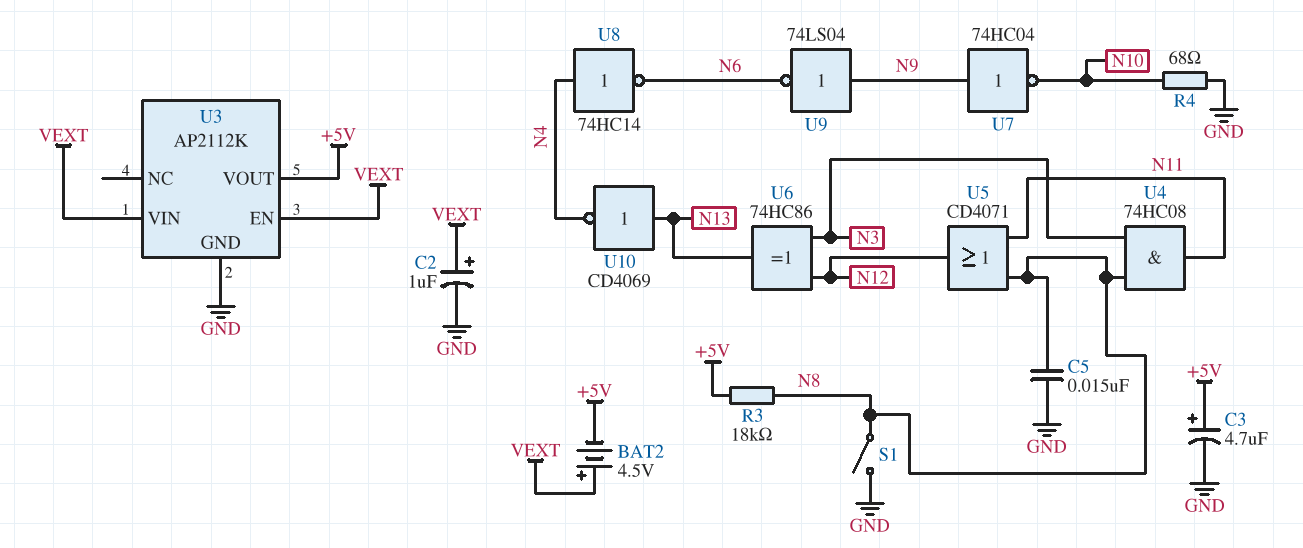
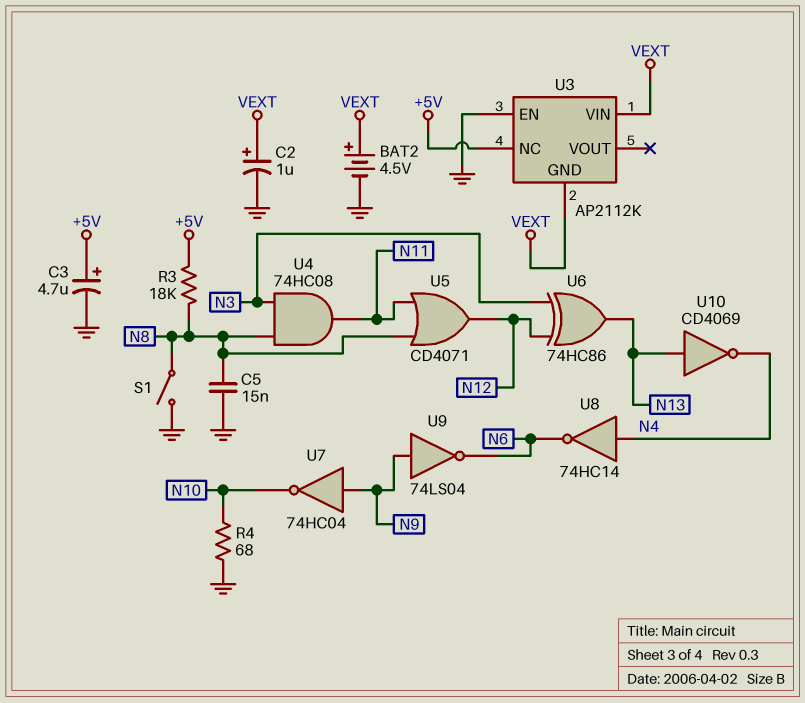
BAT2: 4.5V (plus VEXT, minus +5V) -> 4.5V (plus VEXT, minus GND)
U3 pin EN: VEXT -> GND
U3 pin GND: GND -> VEXT
U3 pin NC: none -> +5V
U3 pin VOUT: +5V -> none

